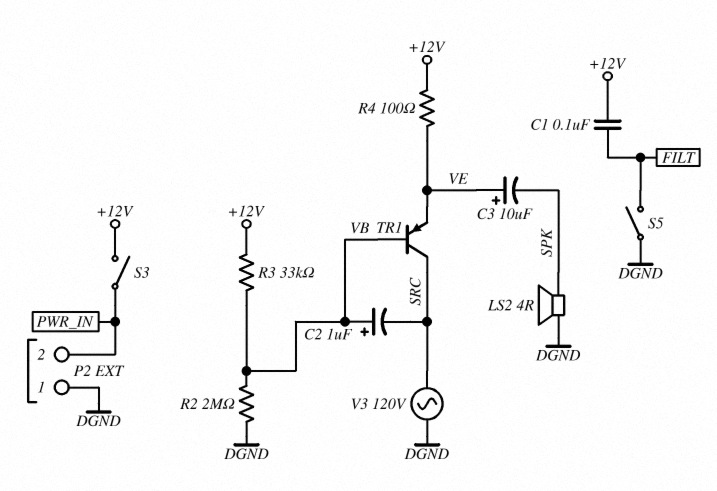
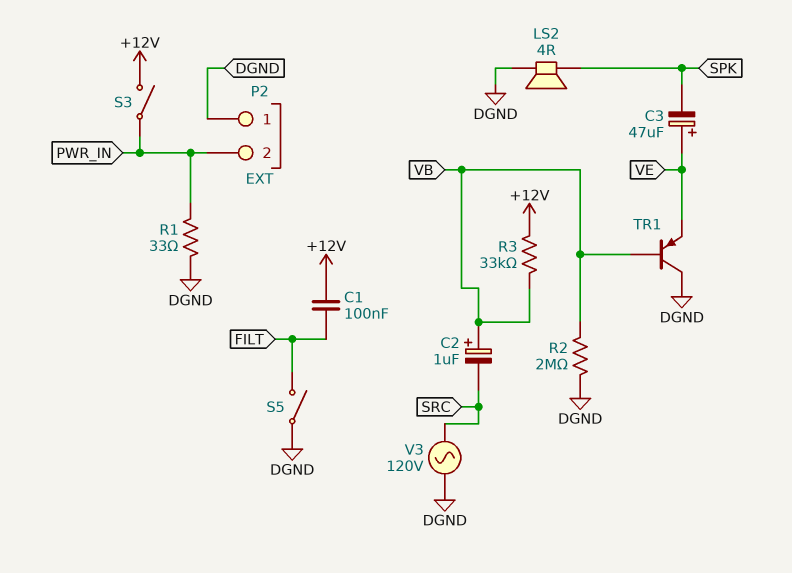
C3: 10uF (plus VE, minus SPK) -> 47uF (plus VE, minus SPK)
R1: none -> 33 (DGND, PWR_IN)
R4: 100 (+12V, VE) -> none
TR1: PNP (B VB, C SRC, E VE) -> PNP (B VB, C DGND, E VE)

